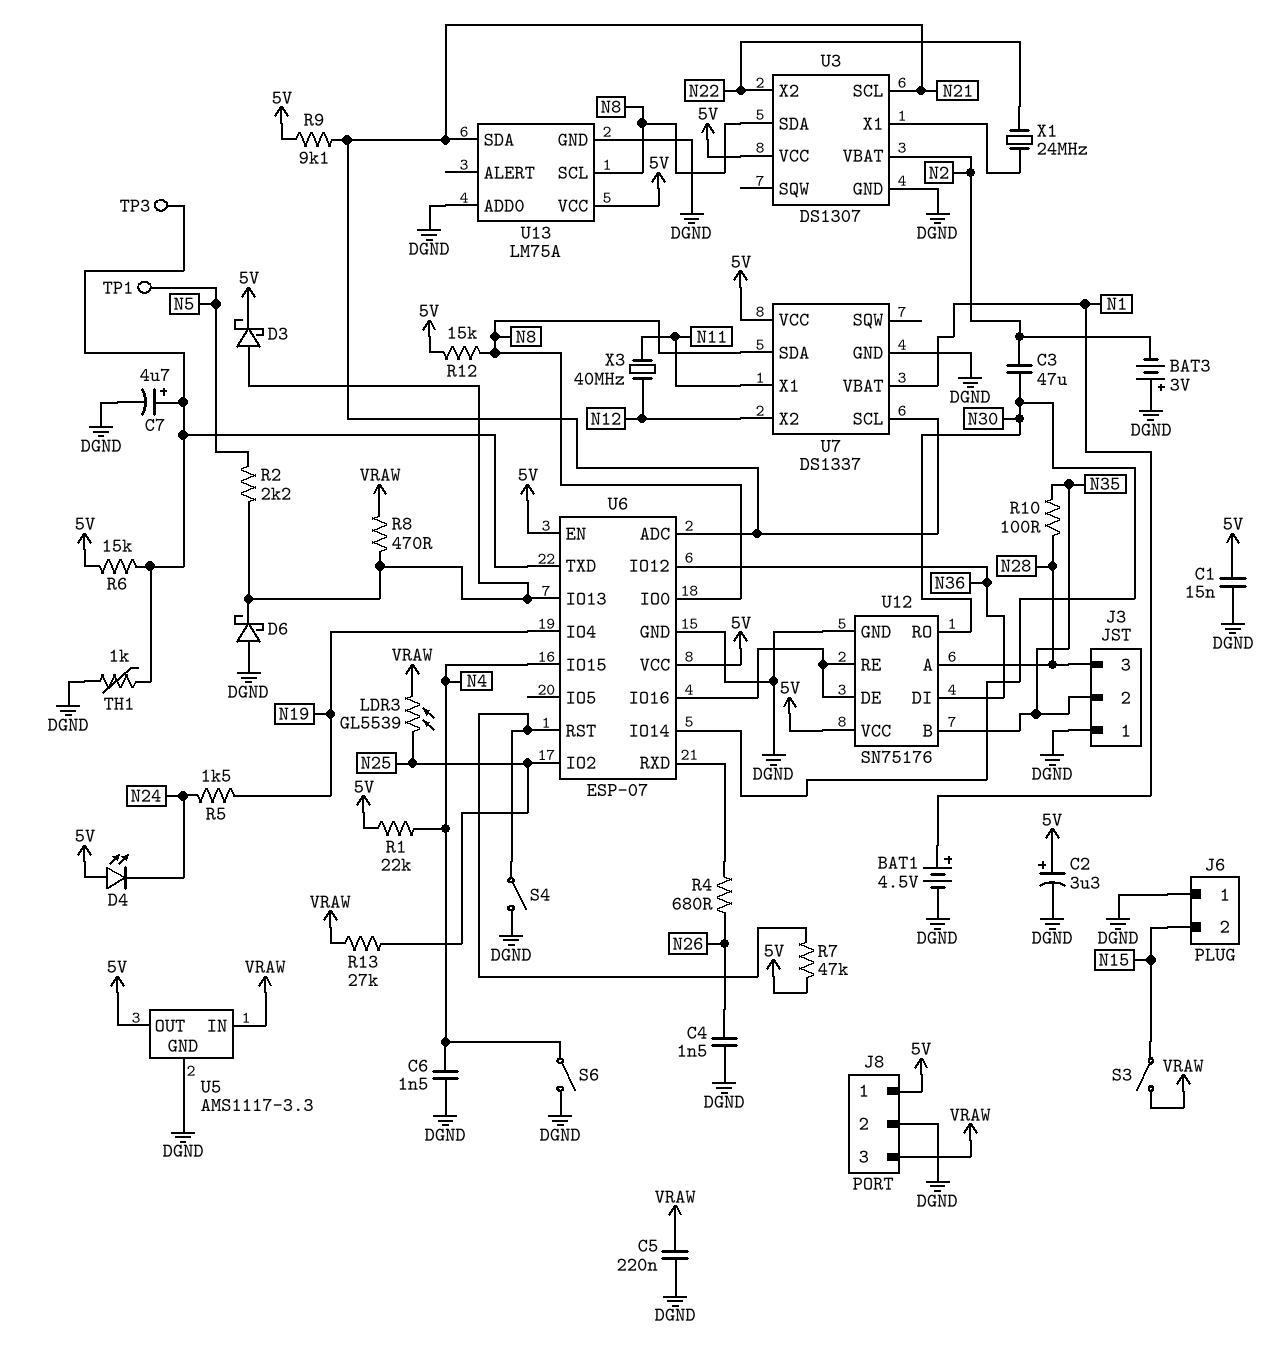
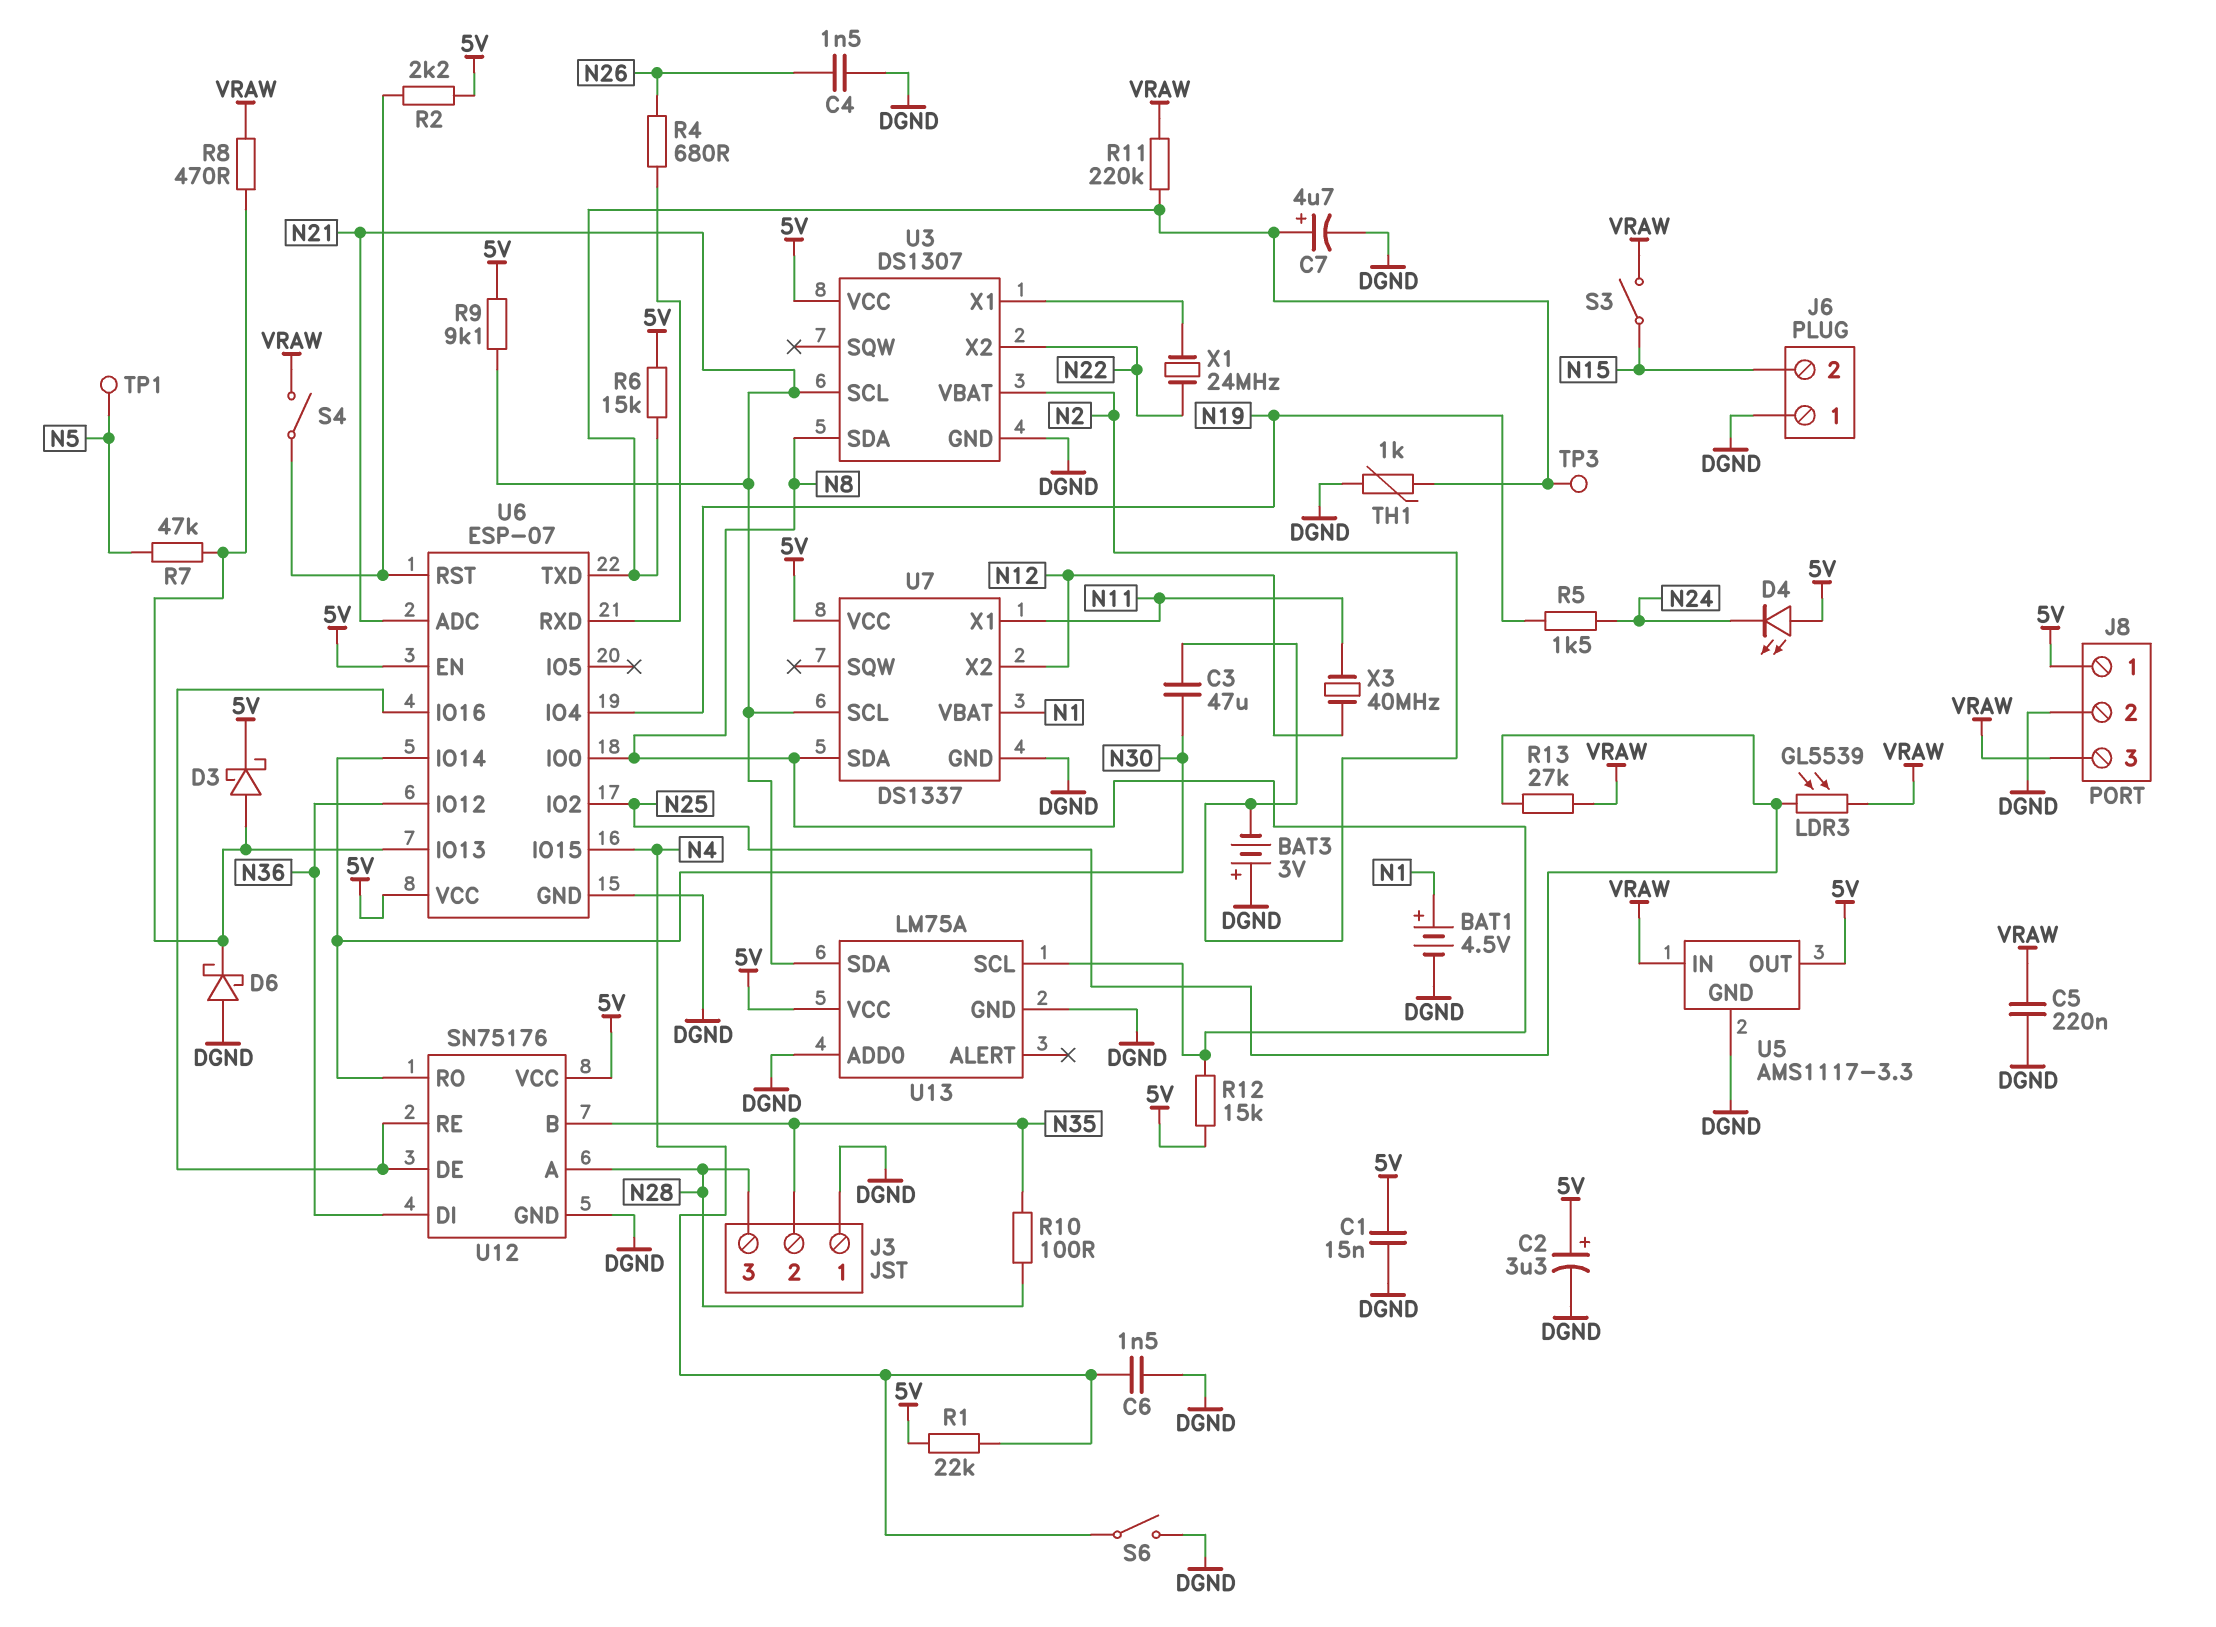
R2: 2.2k (N5, U6/IO13) -> 2.2k (5V, U6/RST)
R7: 47k (5V, U6/RST) -> 47k (N5, U6/IO13)
R11: none -> 220k (U6/TXD, VRAW)
S4: switch (DGND, U6/RST) -> switch (U6/RST, VRAW)

